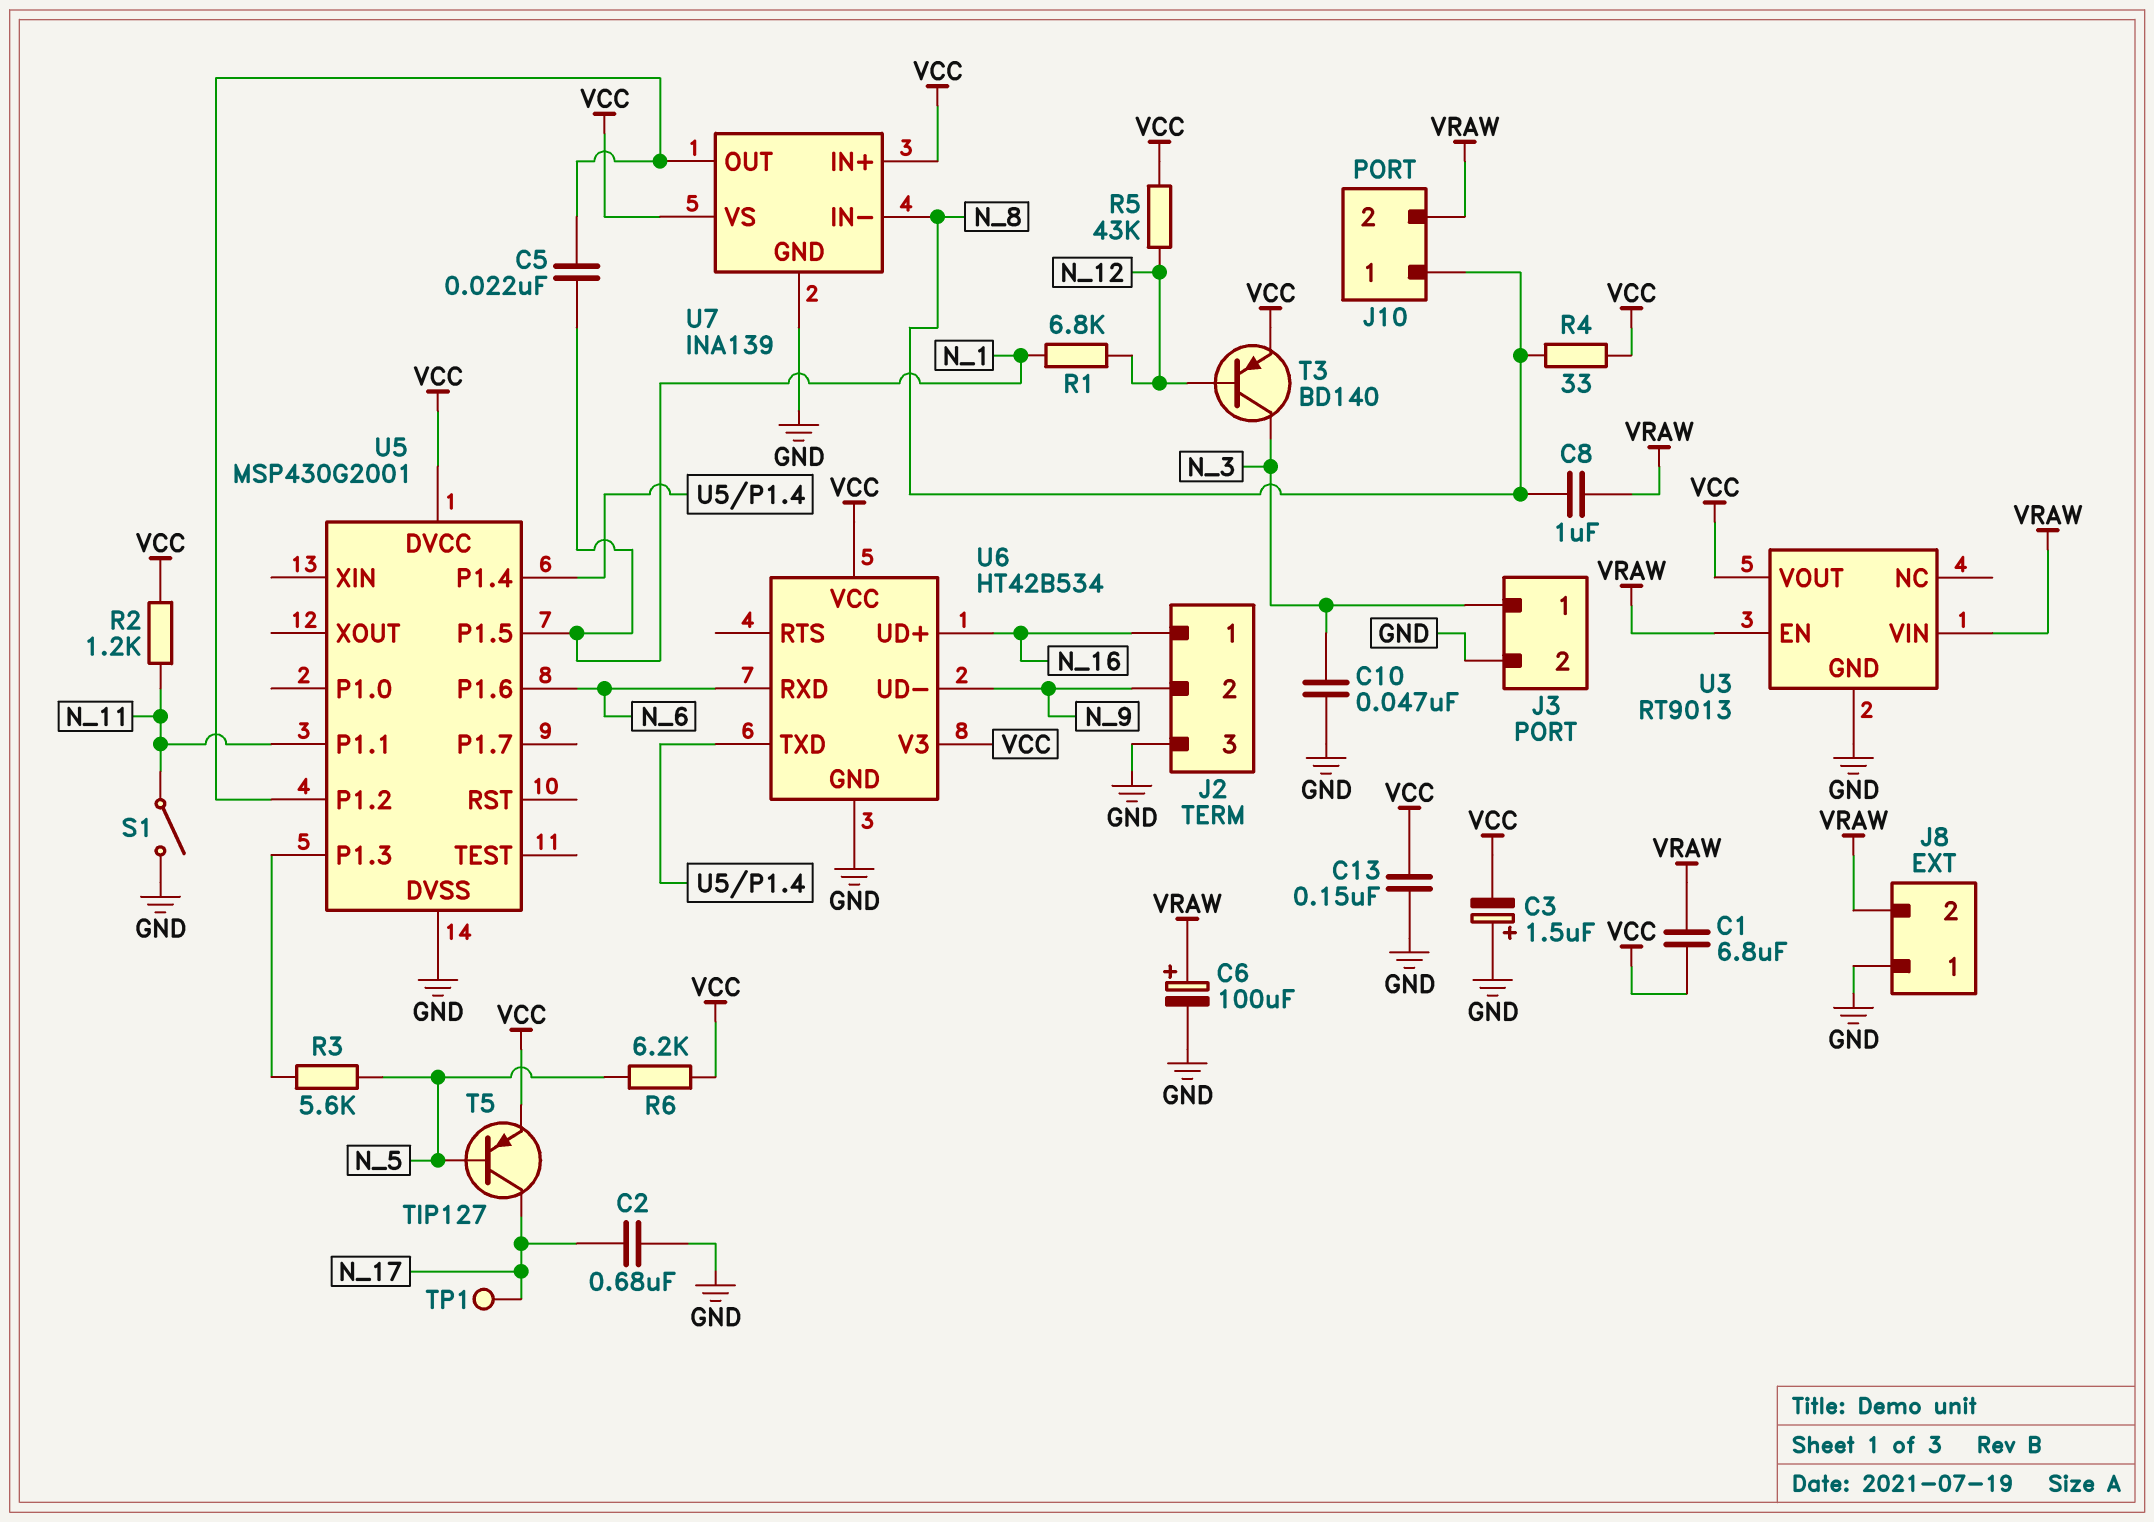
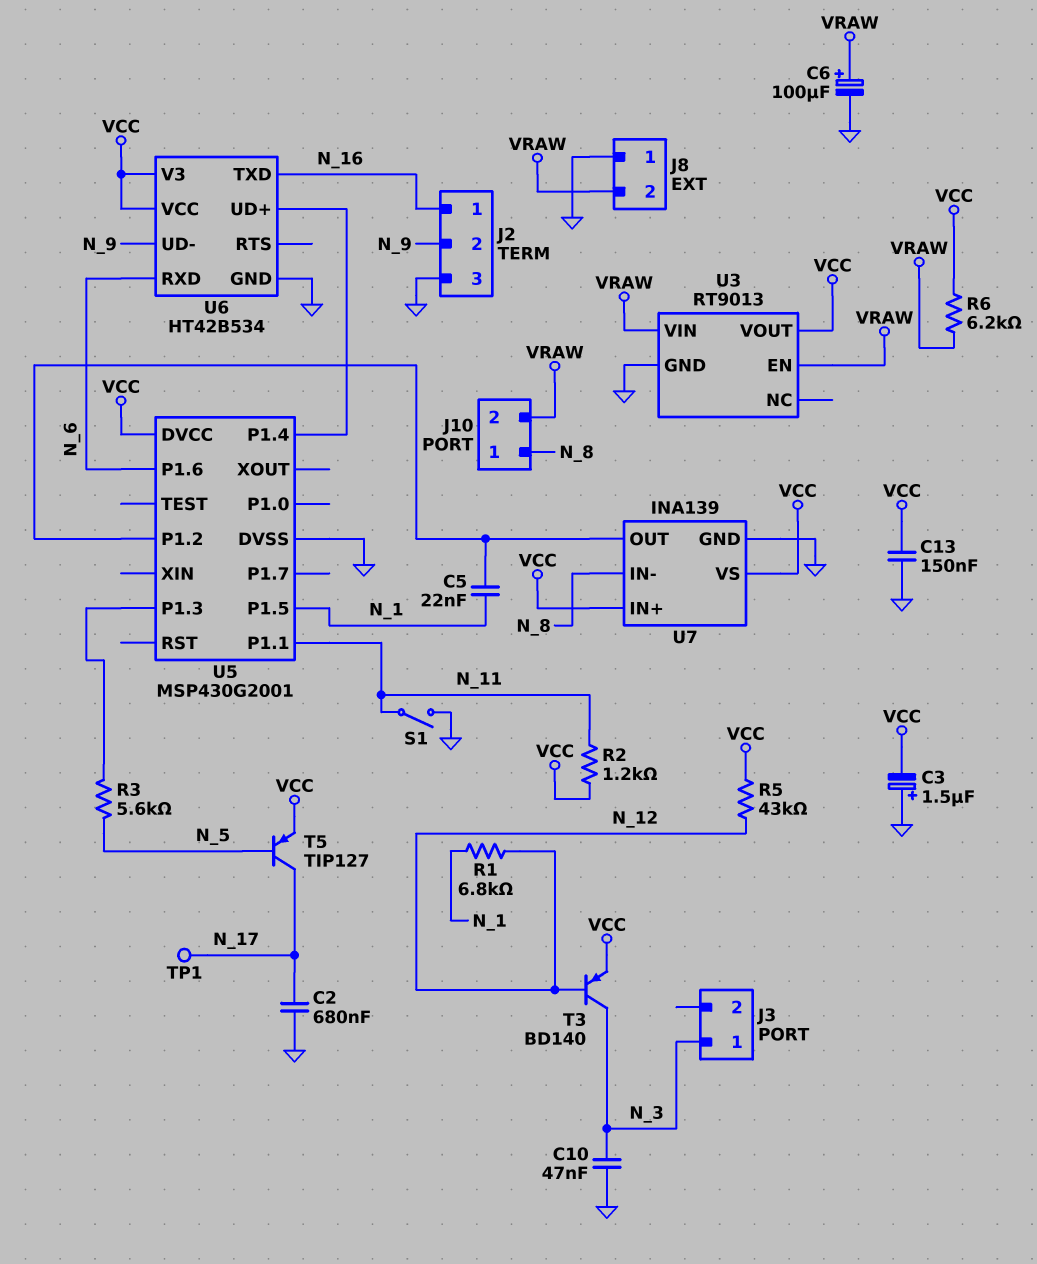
C1: 6.8uF (VCC, VRAW) -> none
C8: 1uF (N_8, VRAW) -> none
J3 pin 2: GND -> none
R4: 33 (N_8, VCC) -> none
R6: 6.2k (N_5, VCC) -> 6.2k (VCC, VRAW)
U6 pin TXD: U5/P1.4 -> N_16
U6 pin UD+: N_16 -> U5/P1.4

